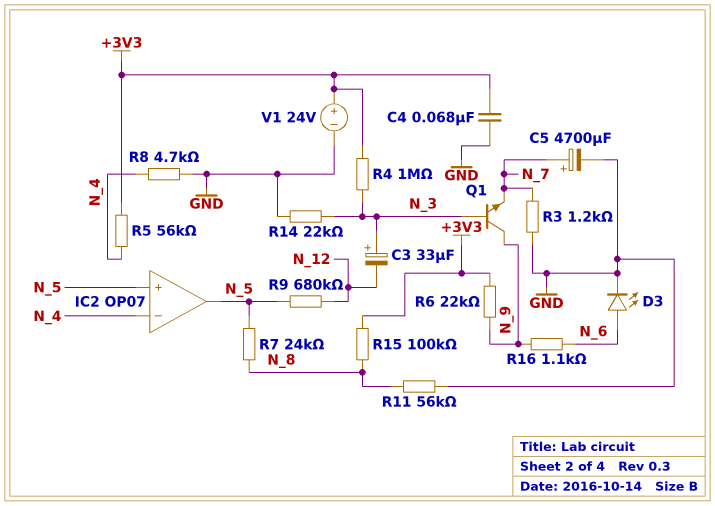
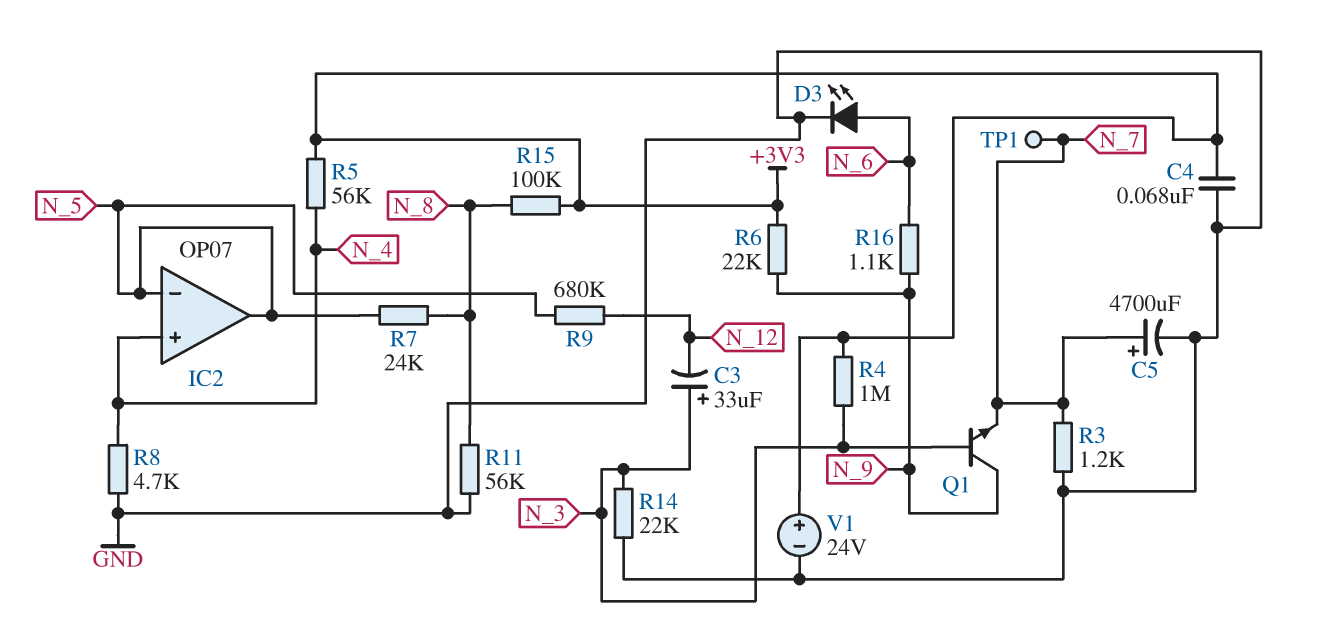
IC2 pin in+: N_5 -> N_4
IC2 pin in-: N_4 -> N_5
TP1: none -> test point (N_7)

